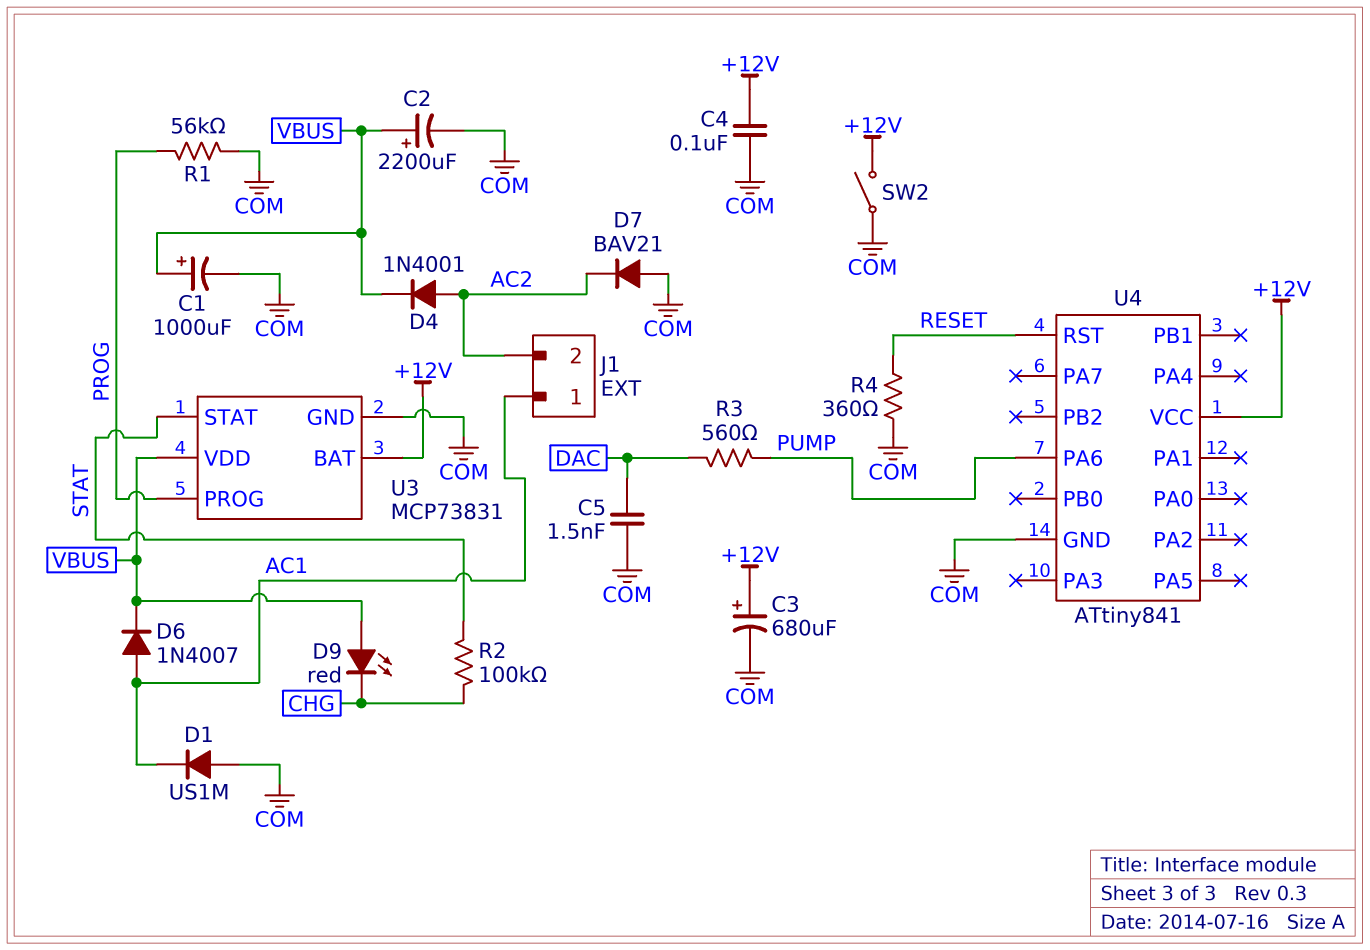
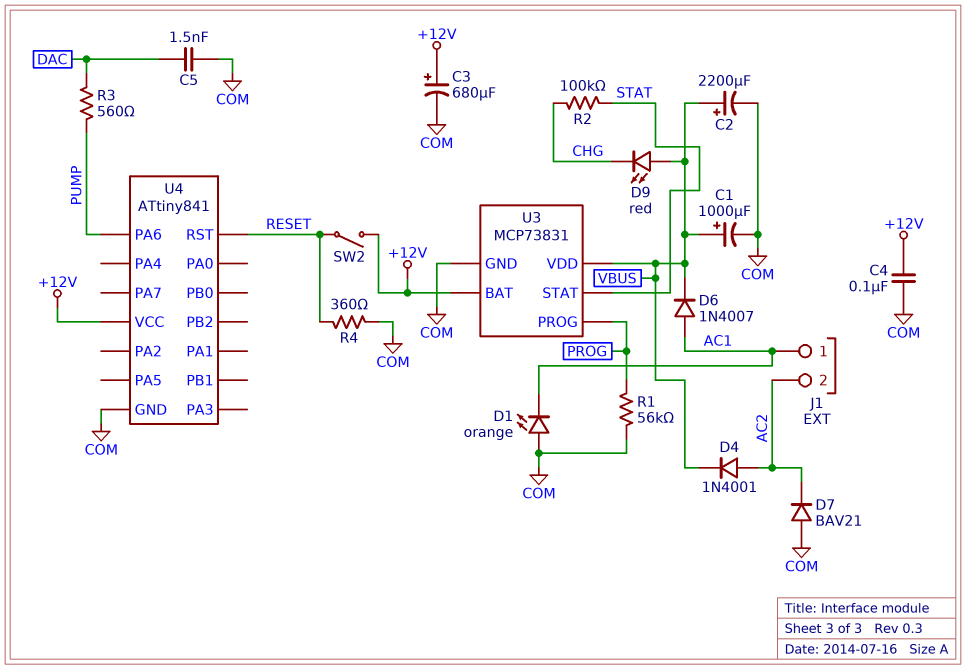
D1: diode US1M (A COM, K AC1) -> LED orange (A COM, K AC1)
SW2: switch (+12V, COM) -> switch (+12V, RESET)

